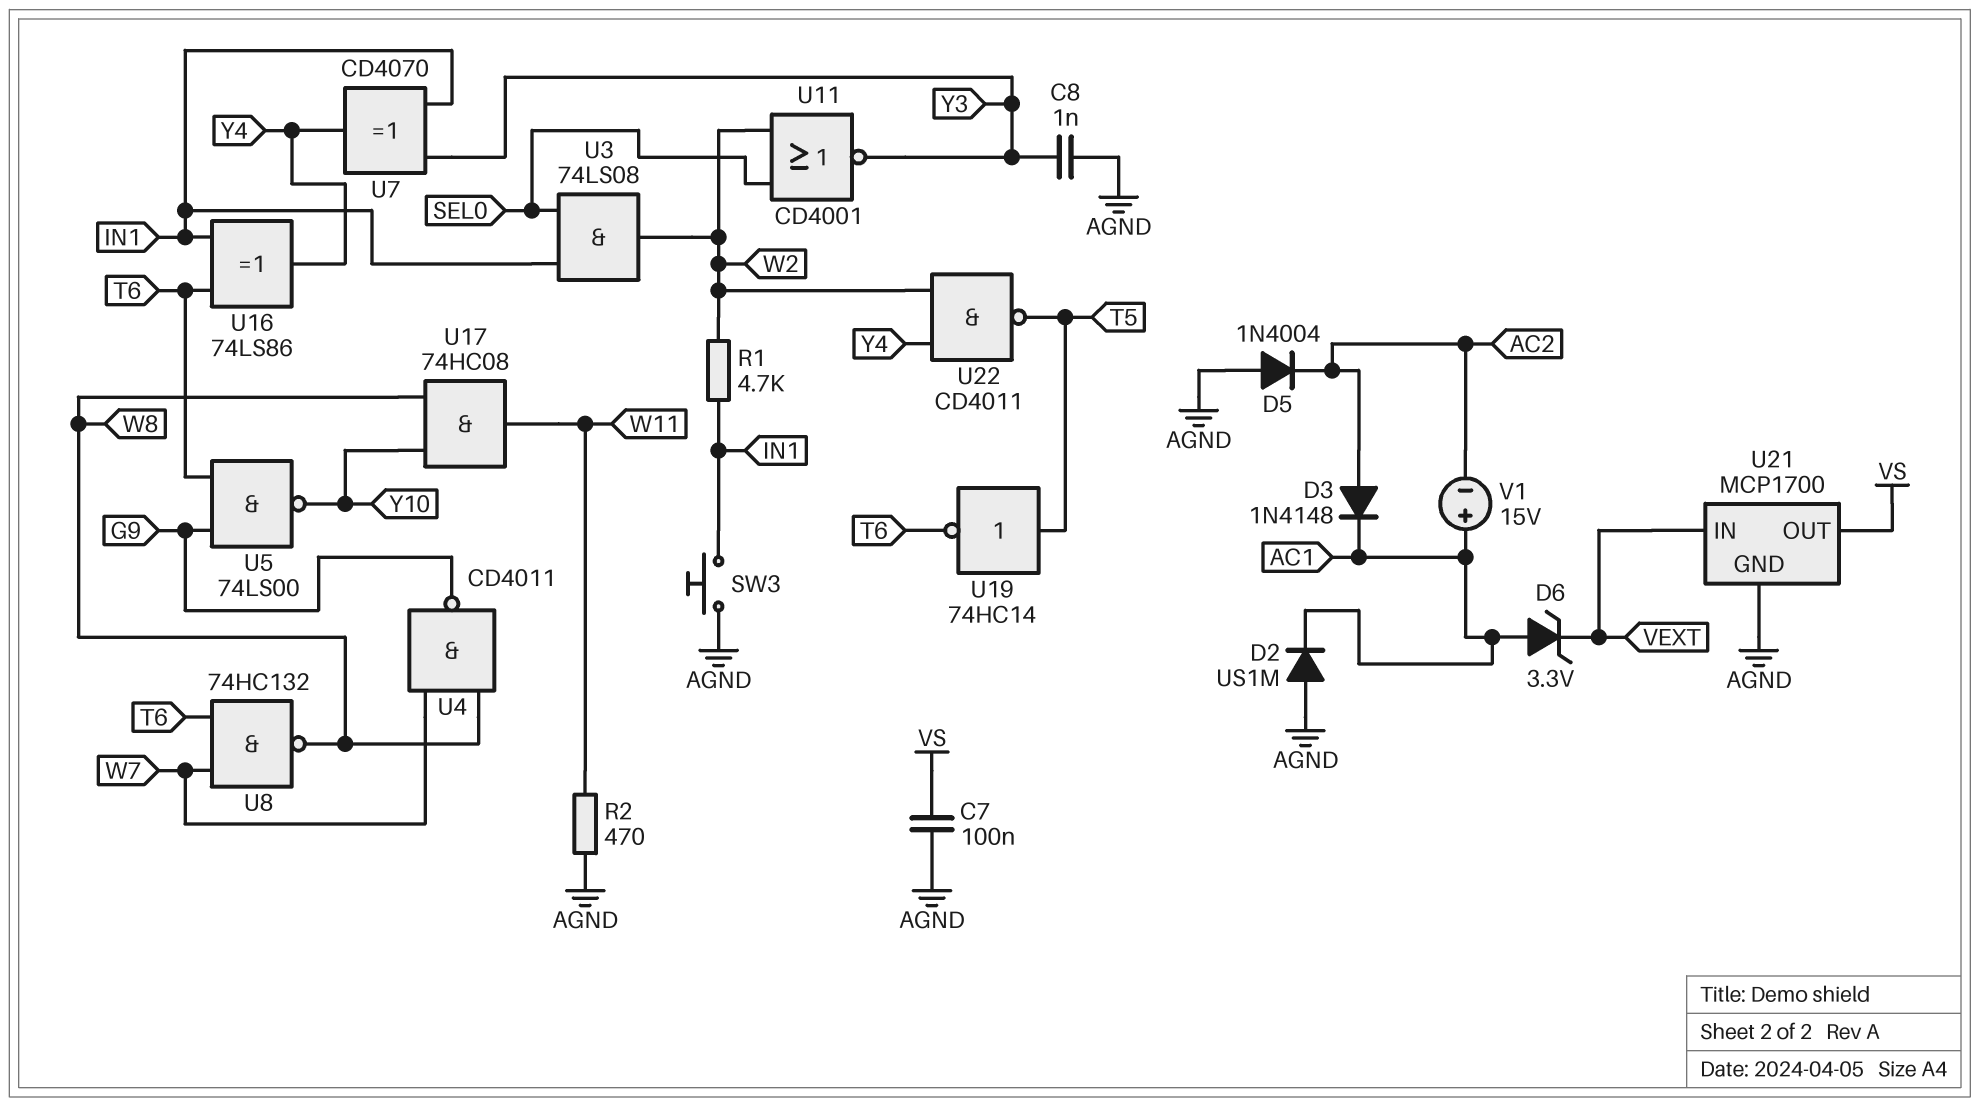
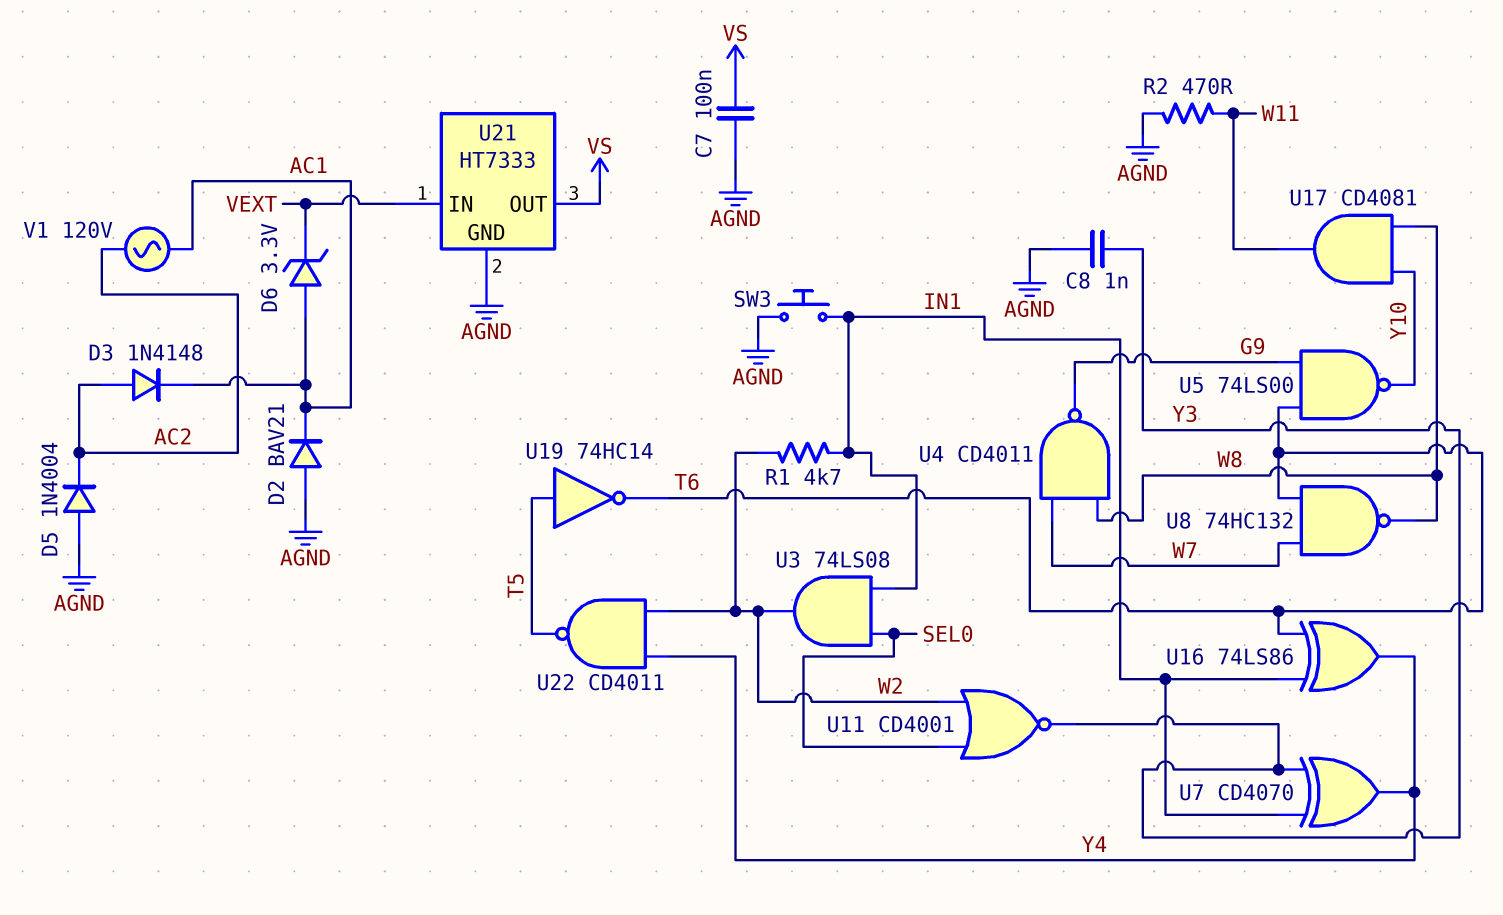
D2: diode US1M (A AGND, K AC1) -> diode BAV21 (A AGND, K AC1)
U17: AND 74HC08 (in W8, in Y10, out W11) -> AND CD4081 (in W8, in Y10, out W11)
U21: MCP1700 -> HT7333
V1: 15V (plus AC1, minus AC2) -> AC 120V (AC1, AC2)

